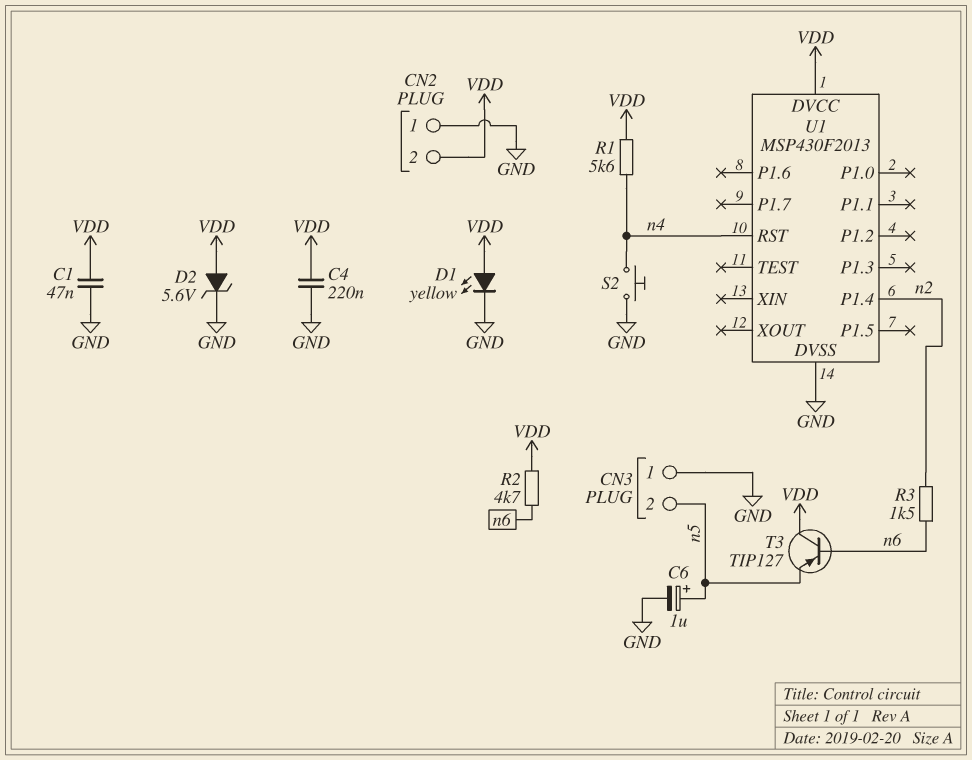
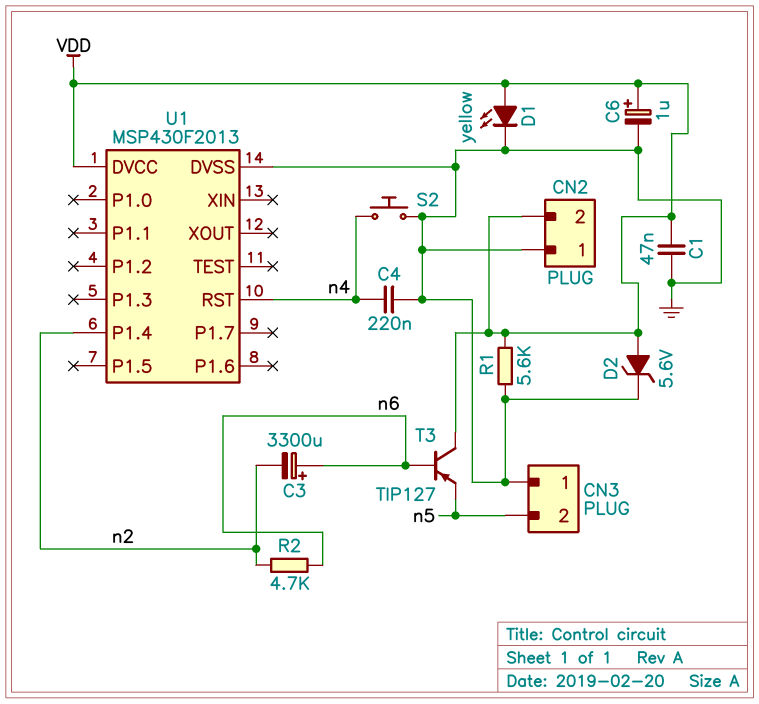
C3: none -> 3300uF (plus n6, minus n2)
C4: 220nF (GND, VDD) -> 220nF (GND, n4)
C6: 1uF (plus n5, minus GND) -> 1uF (plus VDD, minus GND)
R1: 5.6k (VDD, n4) -> 5.6k (GND, VDD)
R2: 4.7k (VDD, n6) -> 4.7k (n2, n6)
R3: 1.5k (n2, n6) -> none

